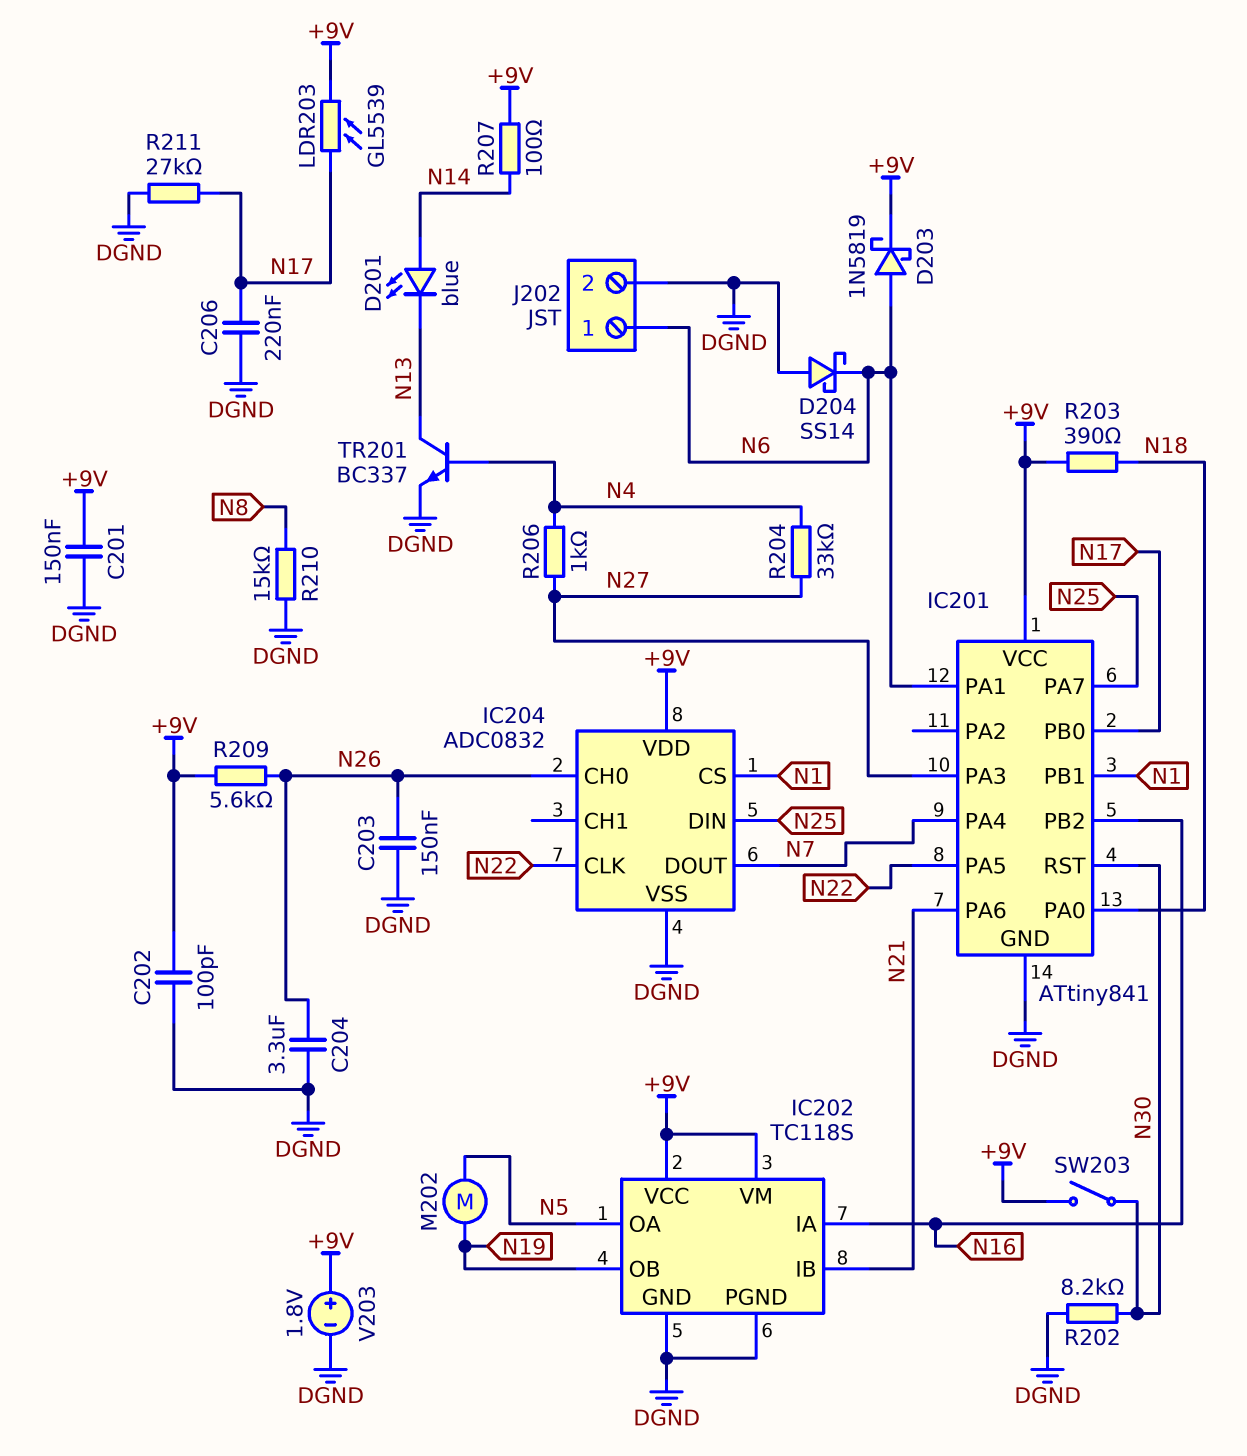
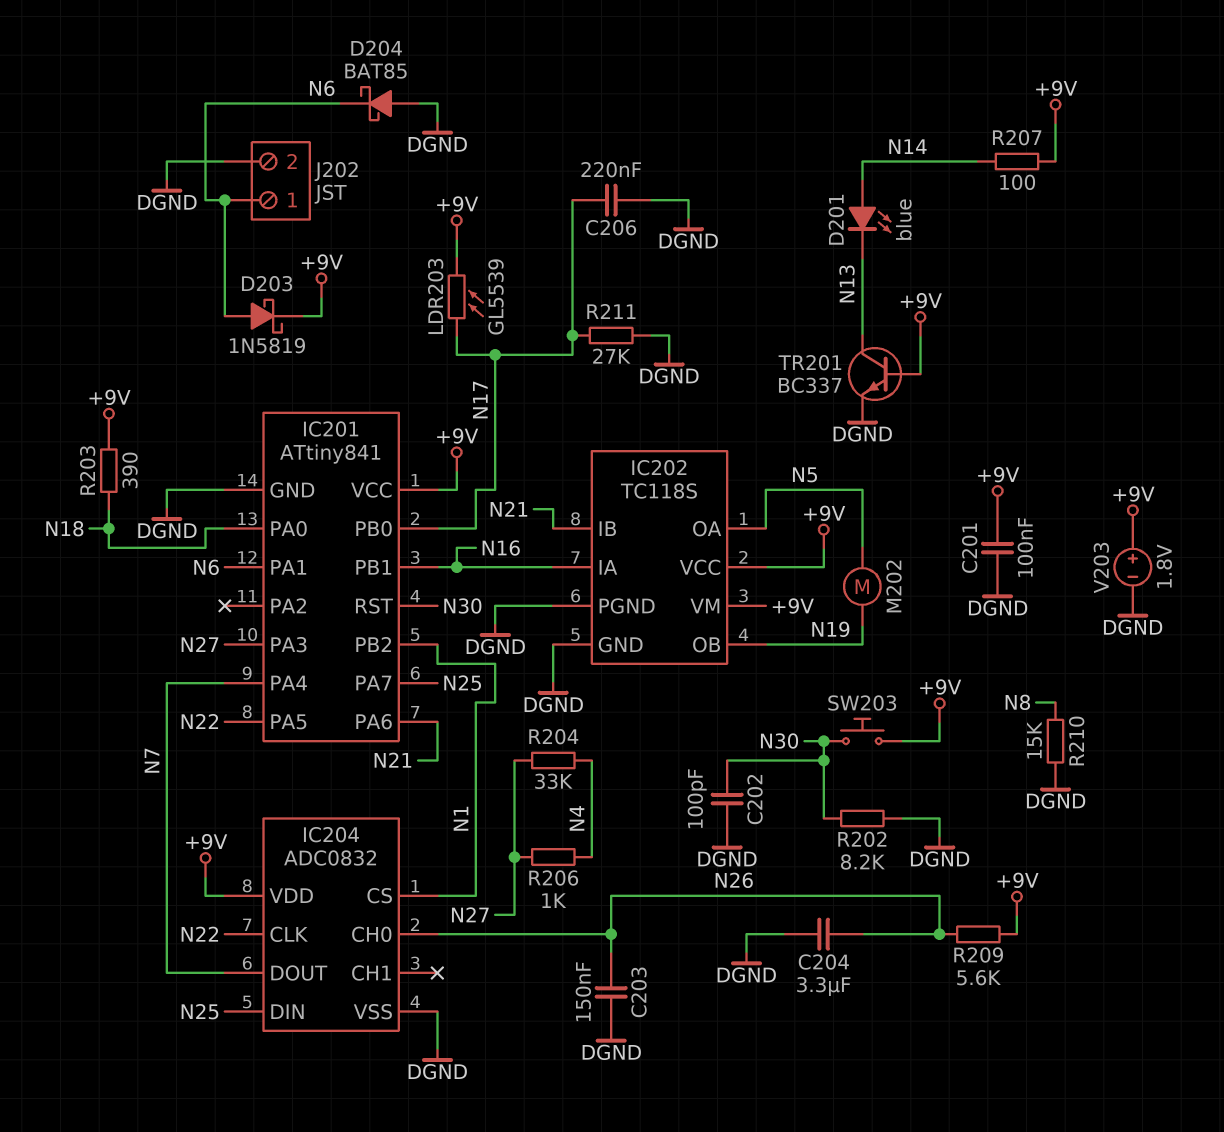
C201: 150nF (+9V, DGND) -> 100nF (+9V, DGND)
C202: 100pF (+9V, DGND) -> 100pF (DGND, N30)
D204: schottky SS14 (A DGND, K N6) -> schottky BAT85 (A DGND, K N6)
IC201 pin PB1: N1 -> N16
IC201 pin PB2: N16 -> N1
SW203: switch (+9V, N30) -> button (+9V, N30)
TR201: NPN BC337 (B N4, C N13, E DGND) -> NPN BC337 (B +9V, C N13, E DGND)

